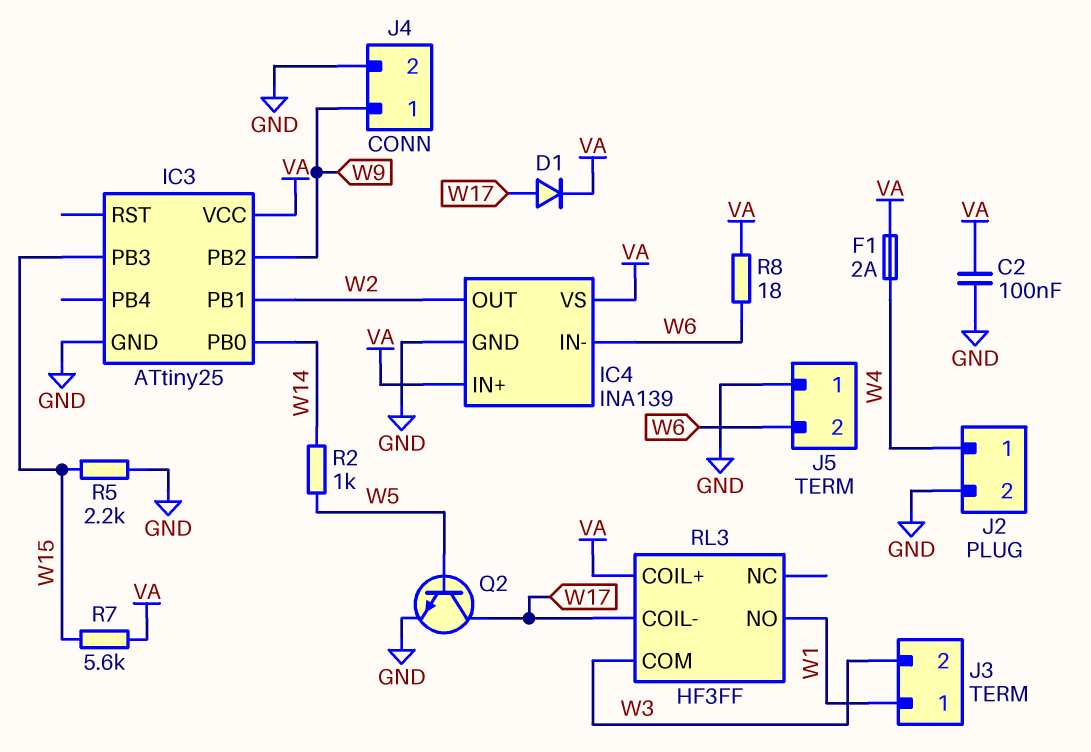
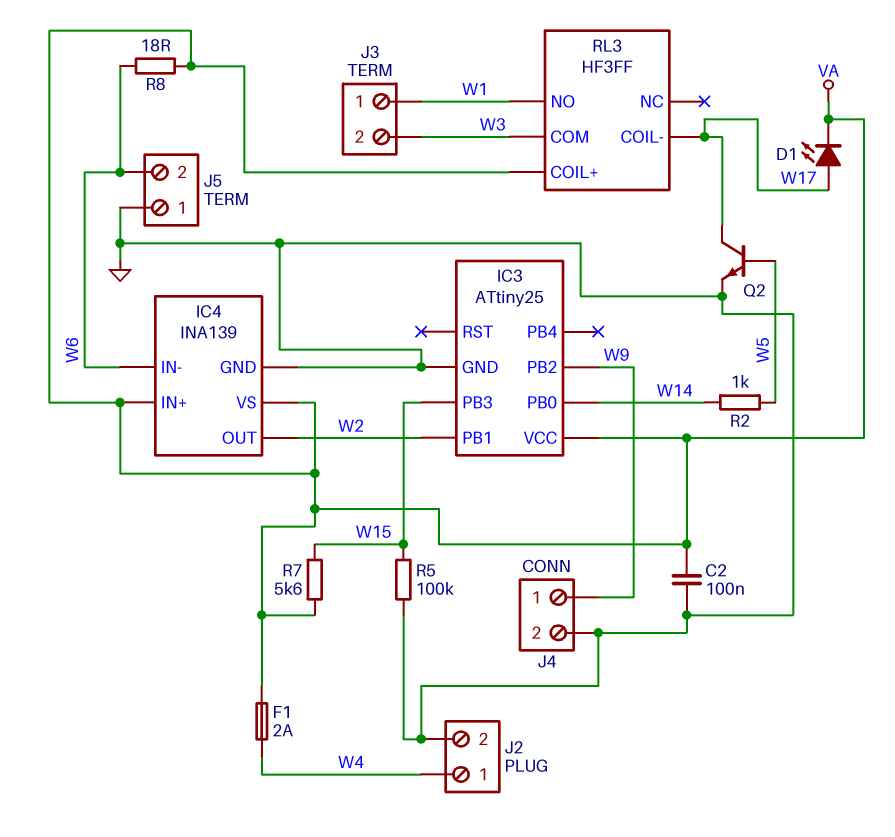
D1: diode (A W17, K VA) -> LED (A W17, K VA)
R5: 2.2k (GND, W15) -> 100k (GND, W15)

